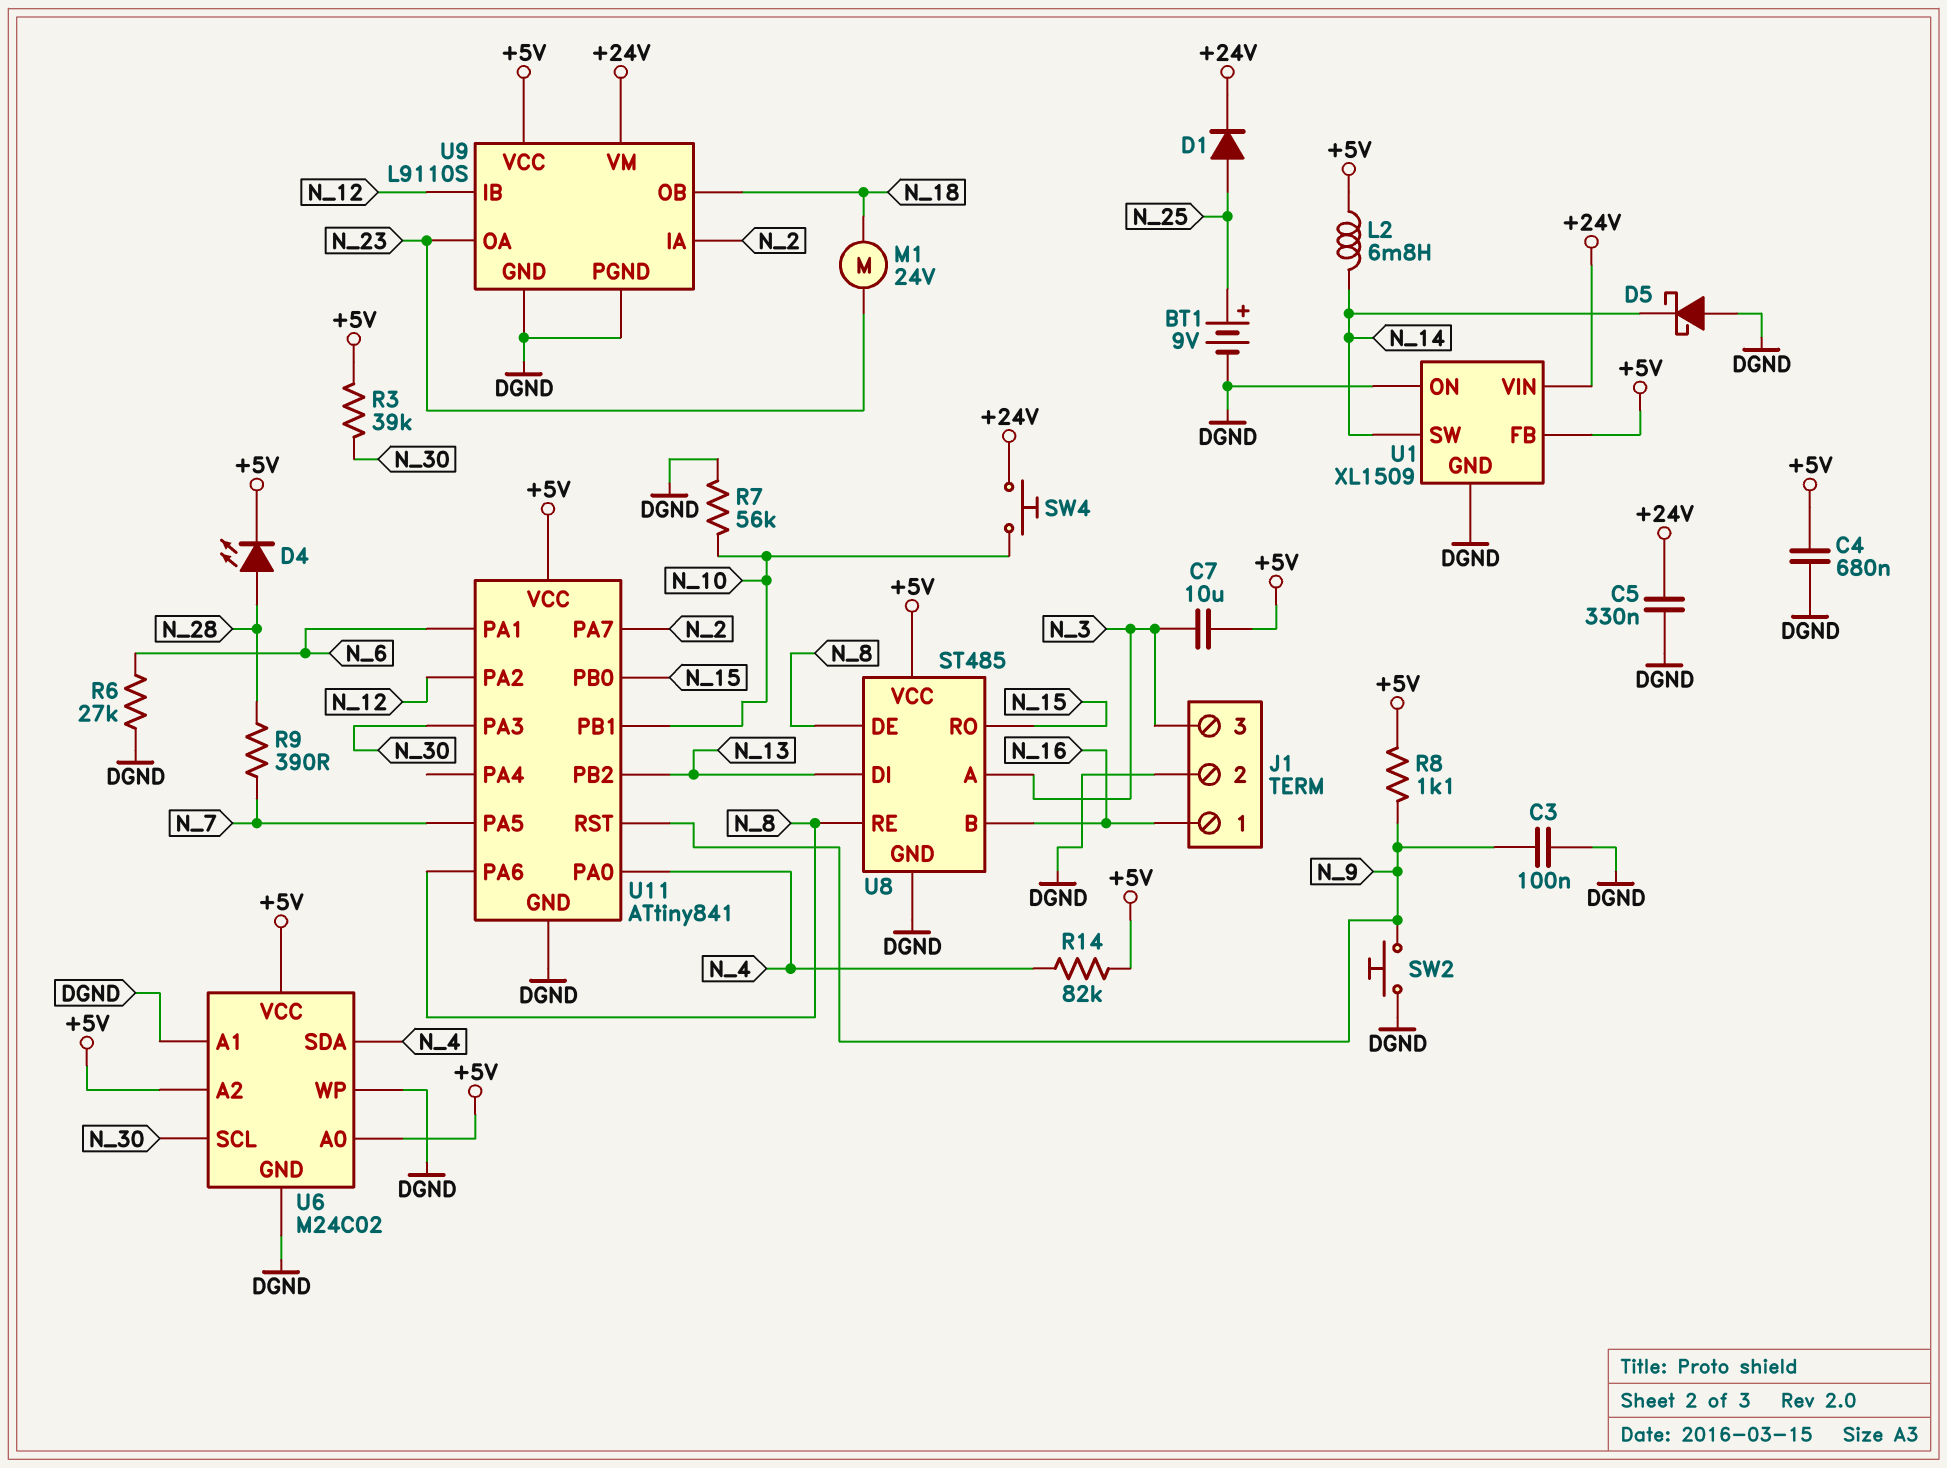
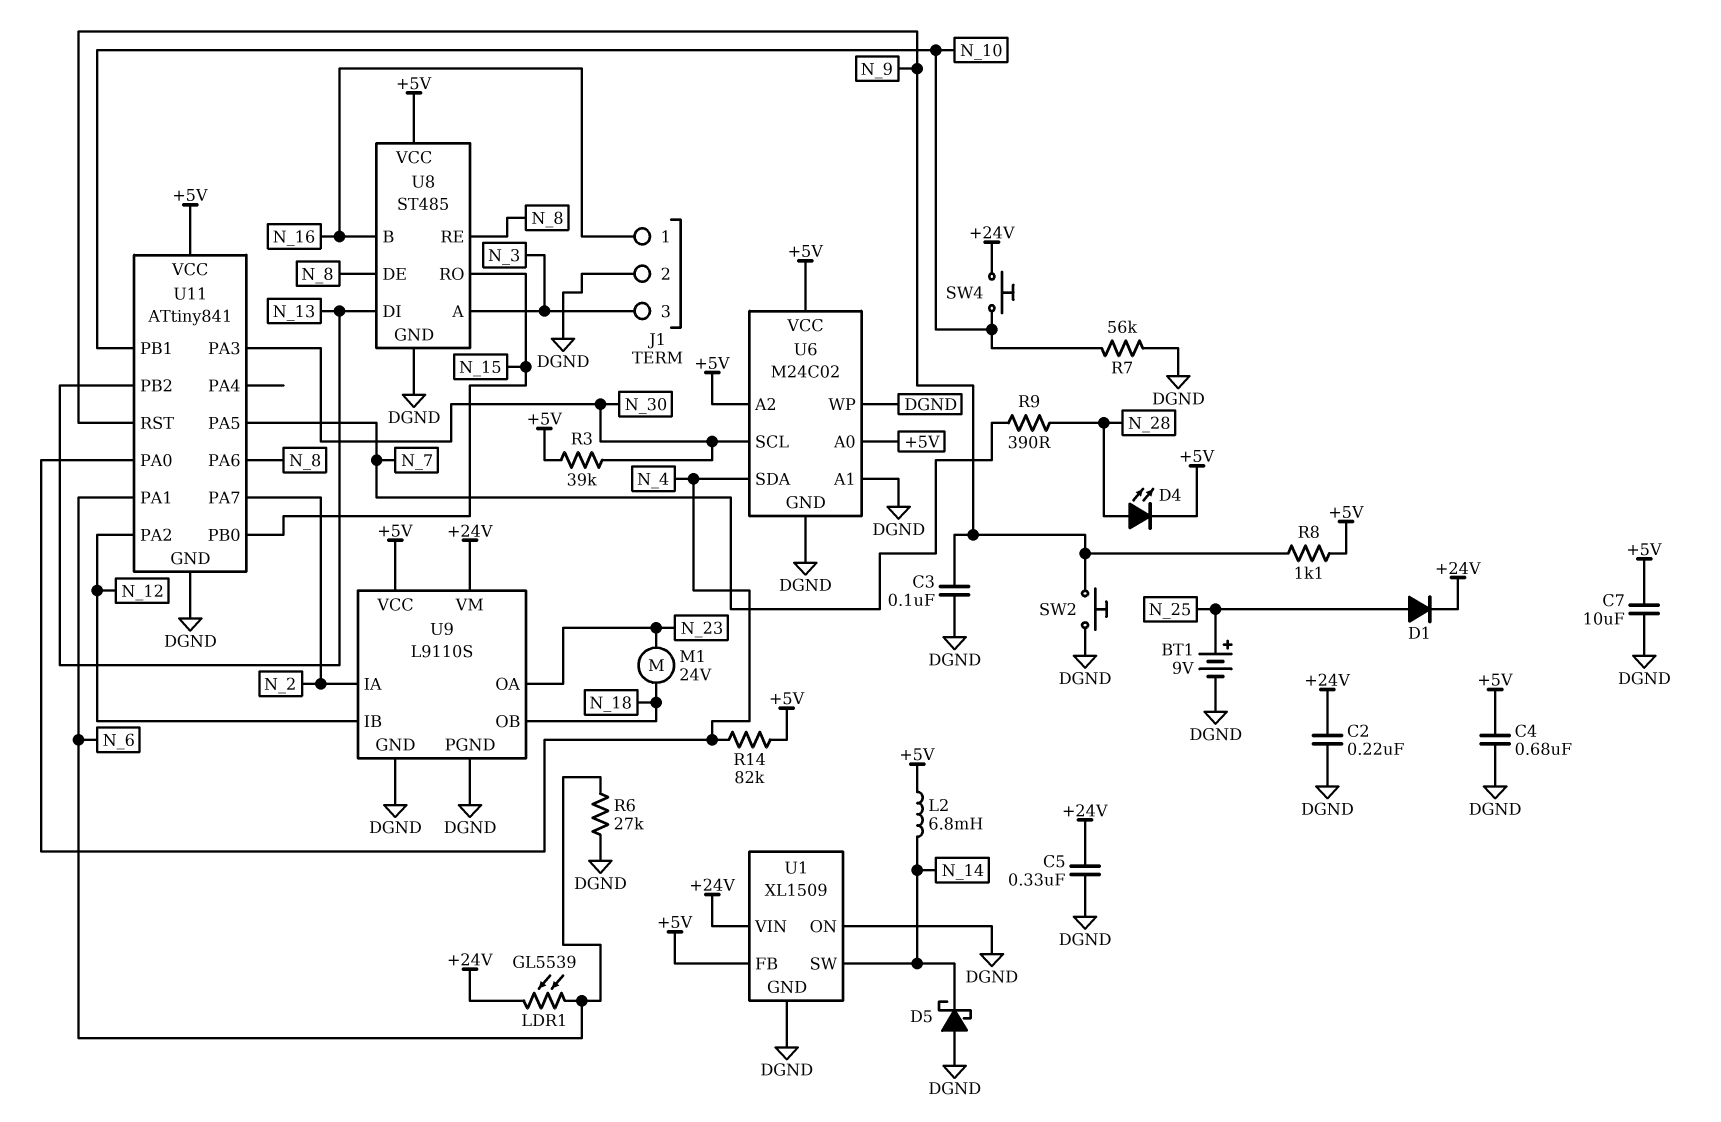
C2: none -> 220nF (+24V, DGND)
C7: 10uF (+5V, N_3) -> 10uF (+5V, DGND)
LDR1: none -> GL5539 (+24V, N_6)

